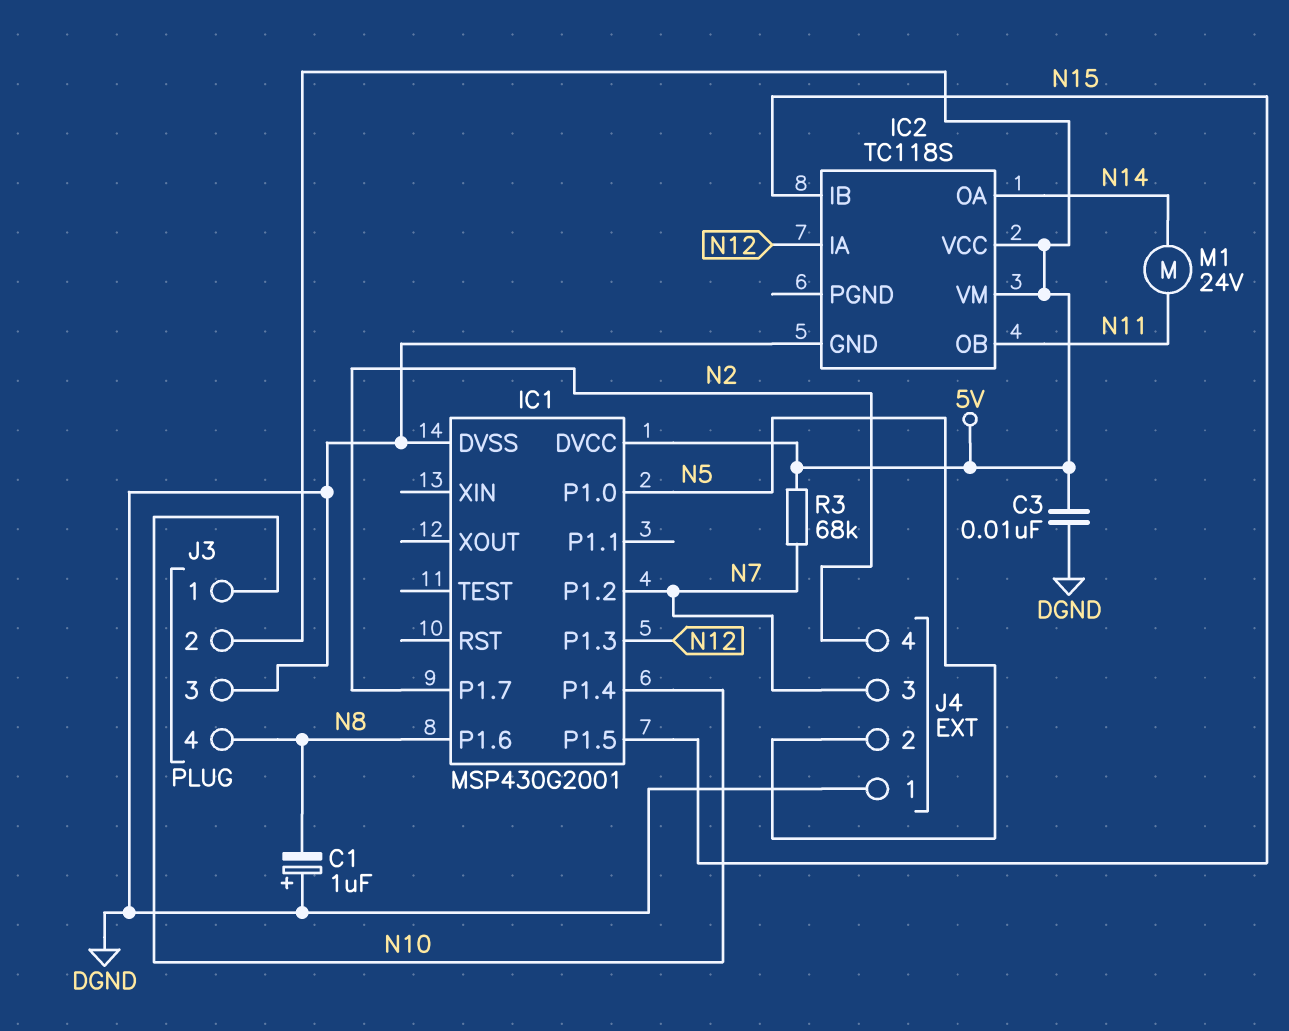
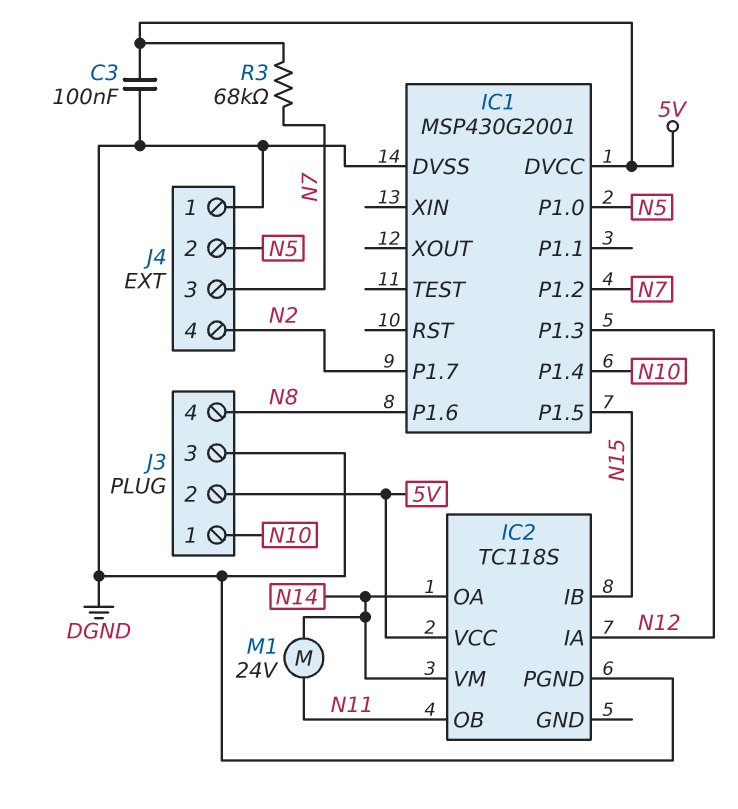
C1: 1uF (plus DGND, minus N8) -> none
C3: 10nF (5V, DGND) -> 100nF (5V, DGND)
IC2 pin GND: DGND -> none
IC2 pin PGND: none -> DGND
IC2 pin VM: 5V -> N14

